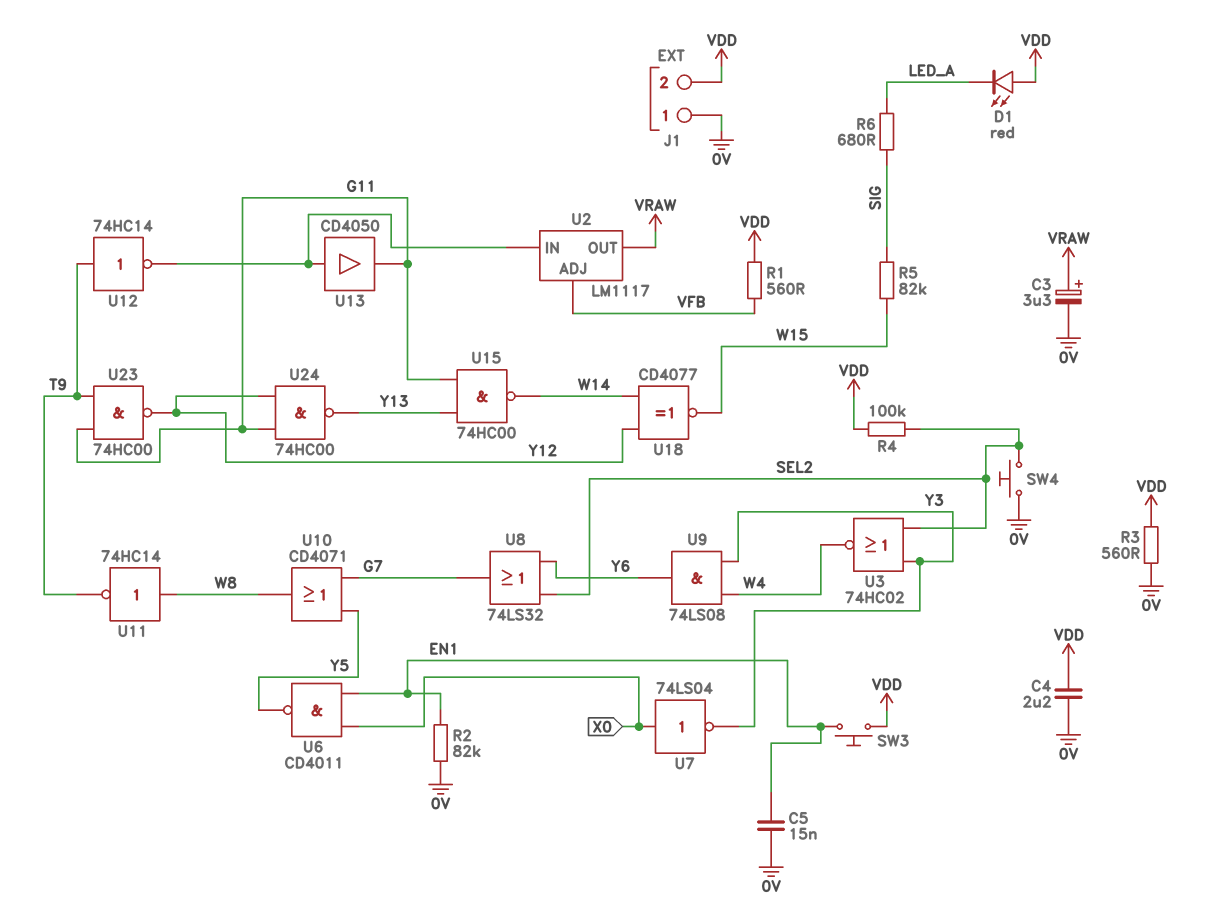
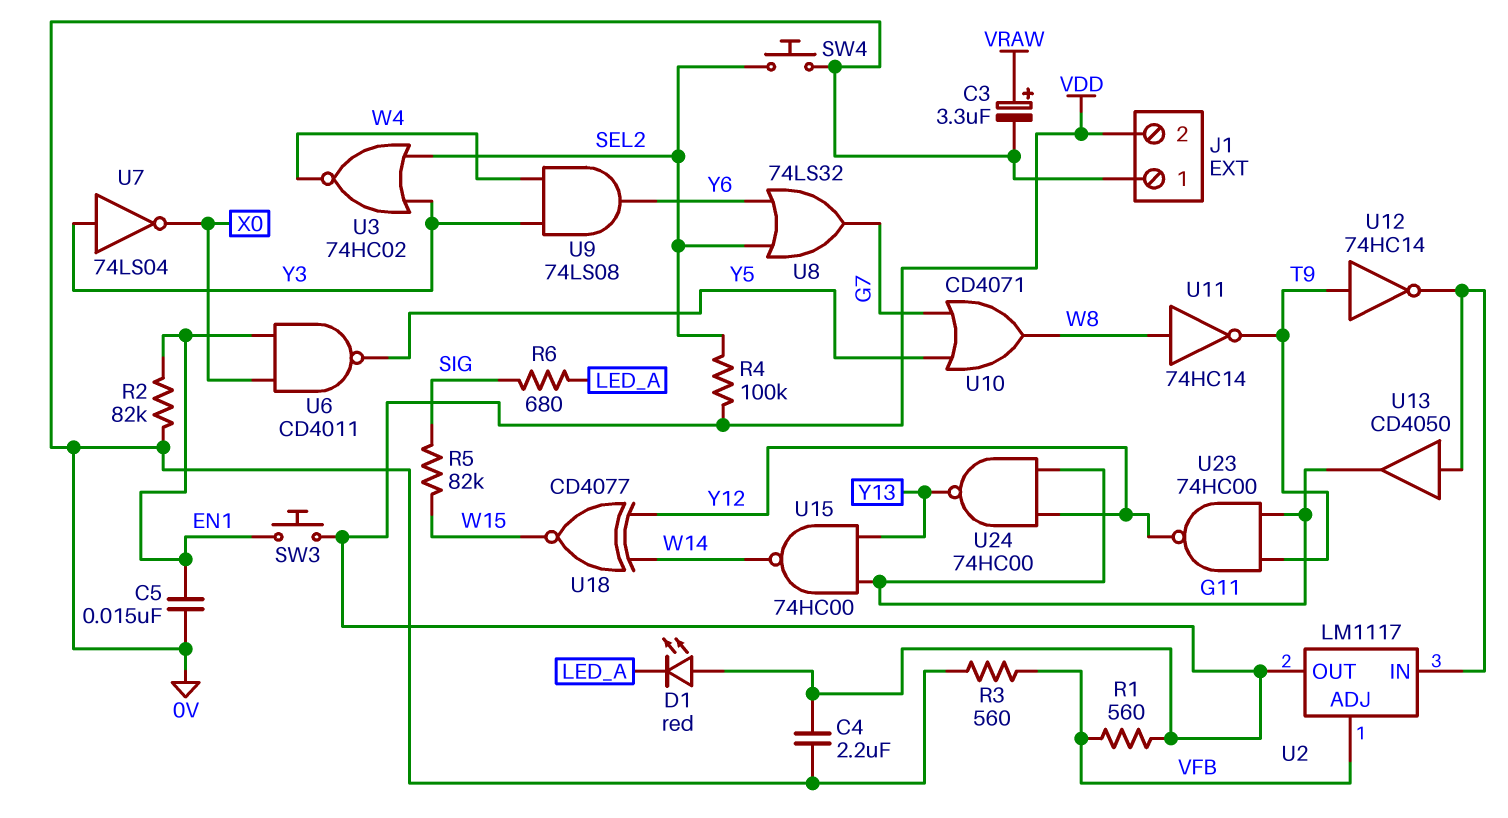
R3: 560 (0V, VDD) -> 560 (0V, VFB)
U2 pin OUT: VRAW -> VDD
U7: NOT 74LS04 (in X0, out Y3) -> NOT 74LS04 (in Y3, out X0)

